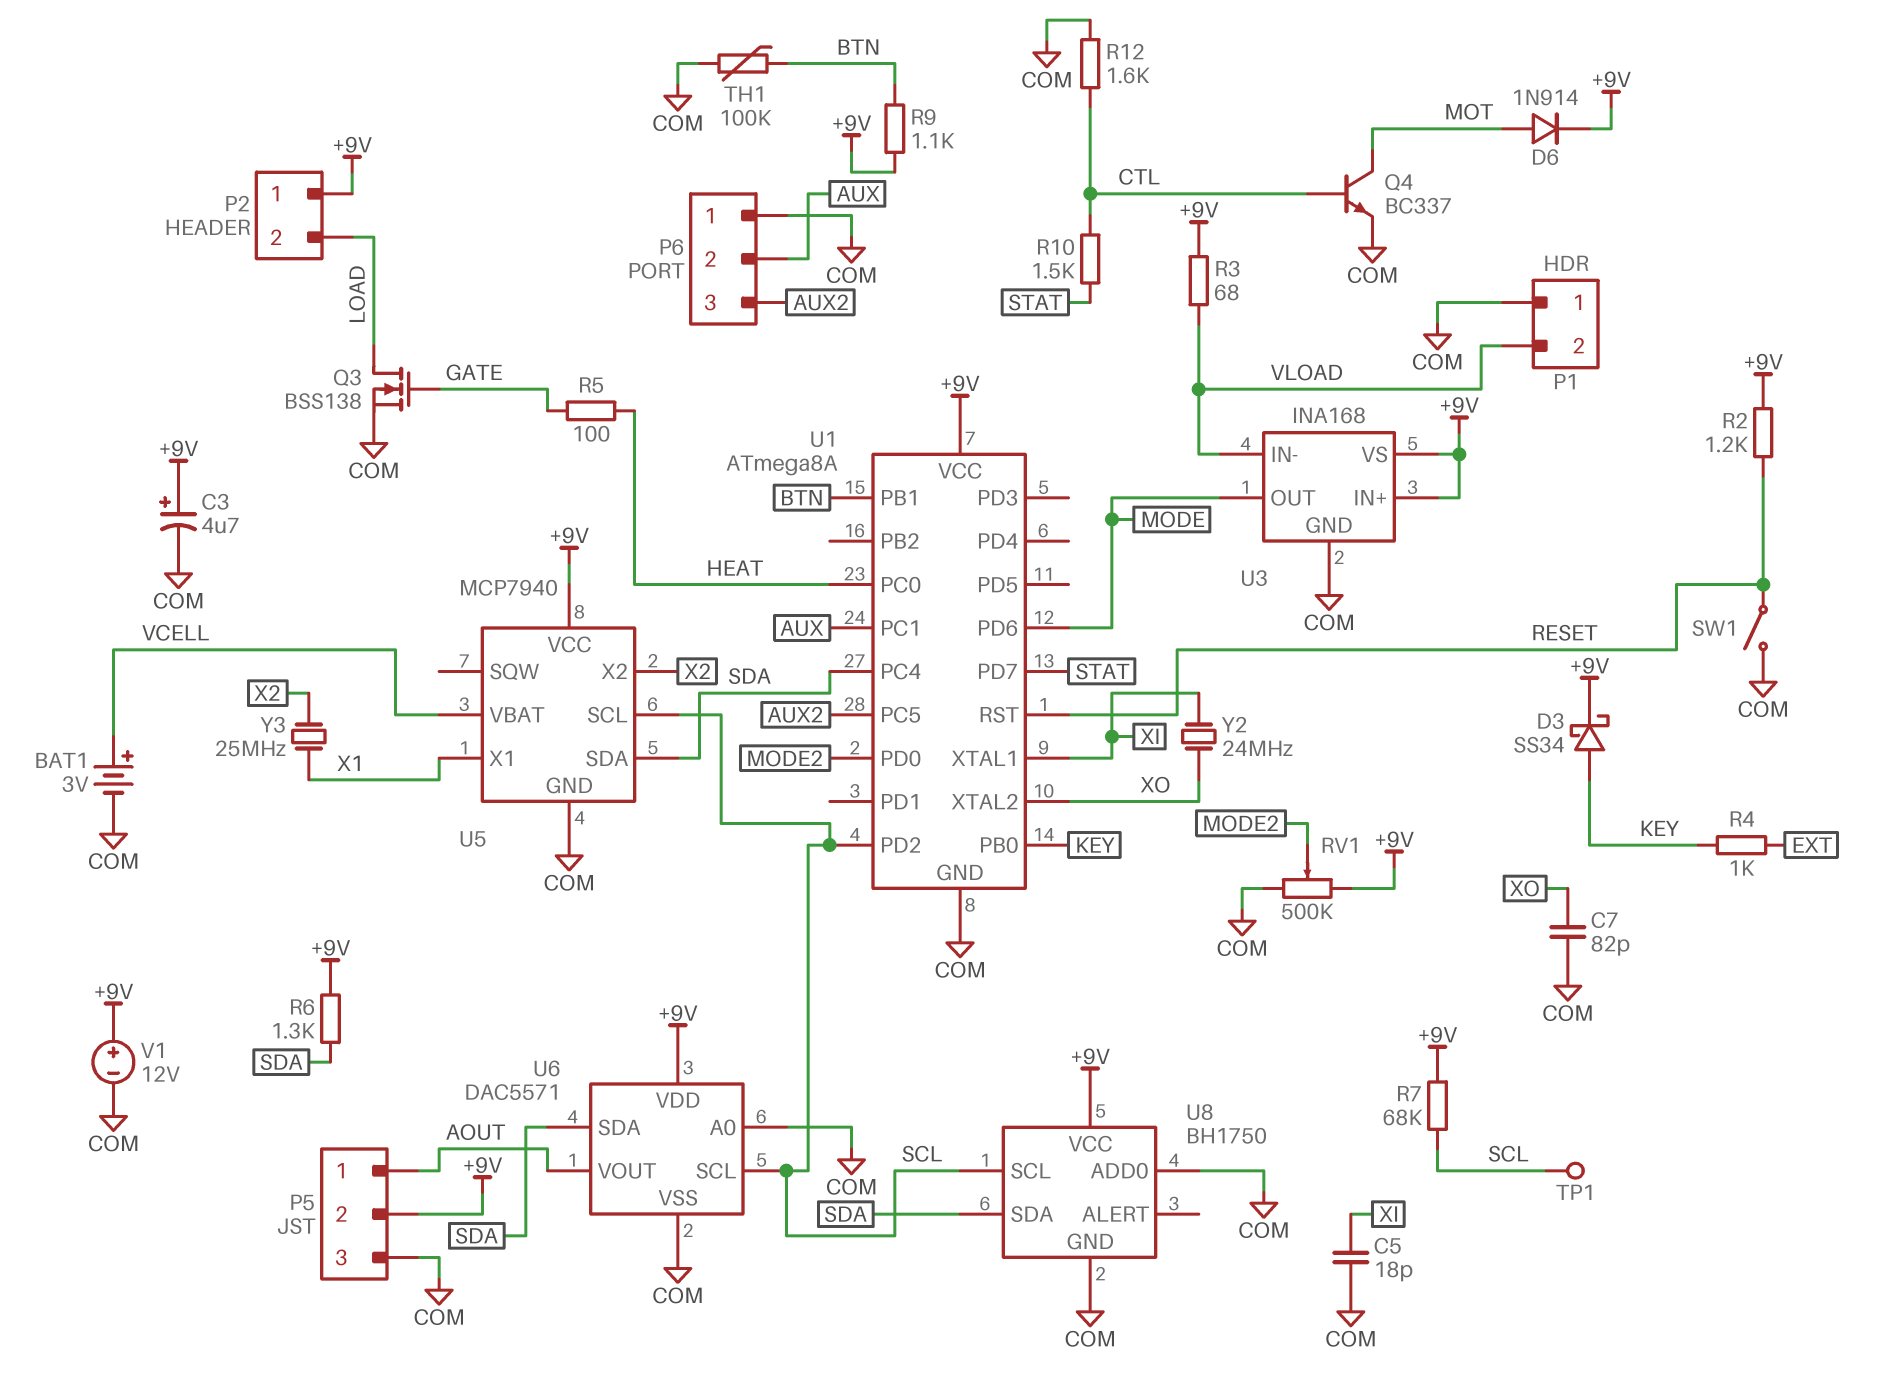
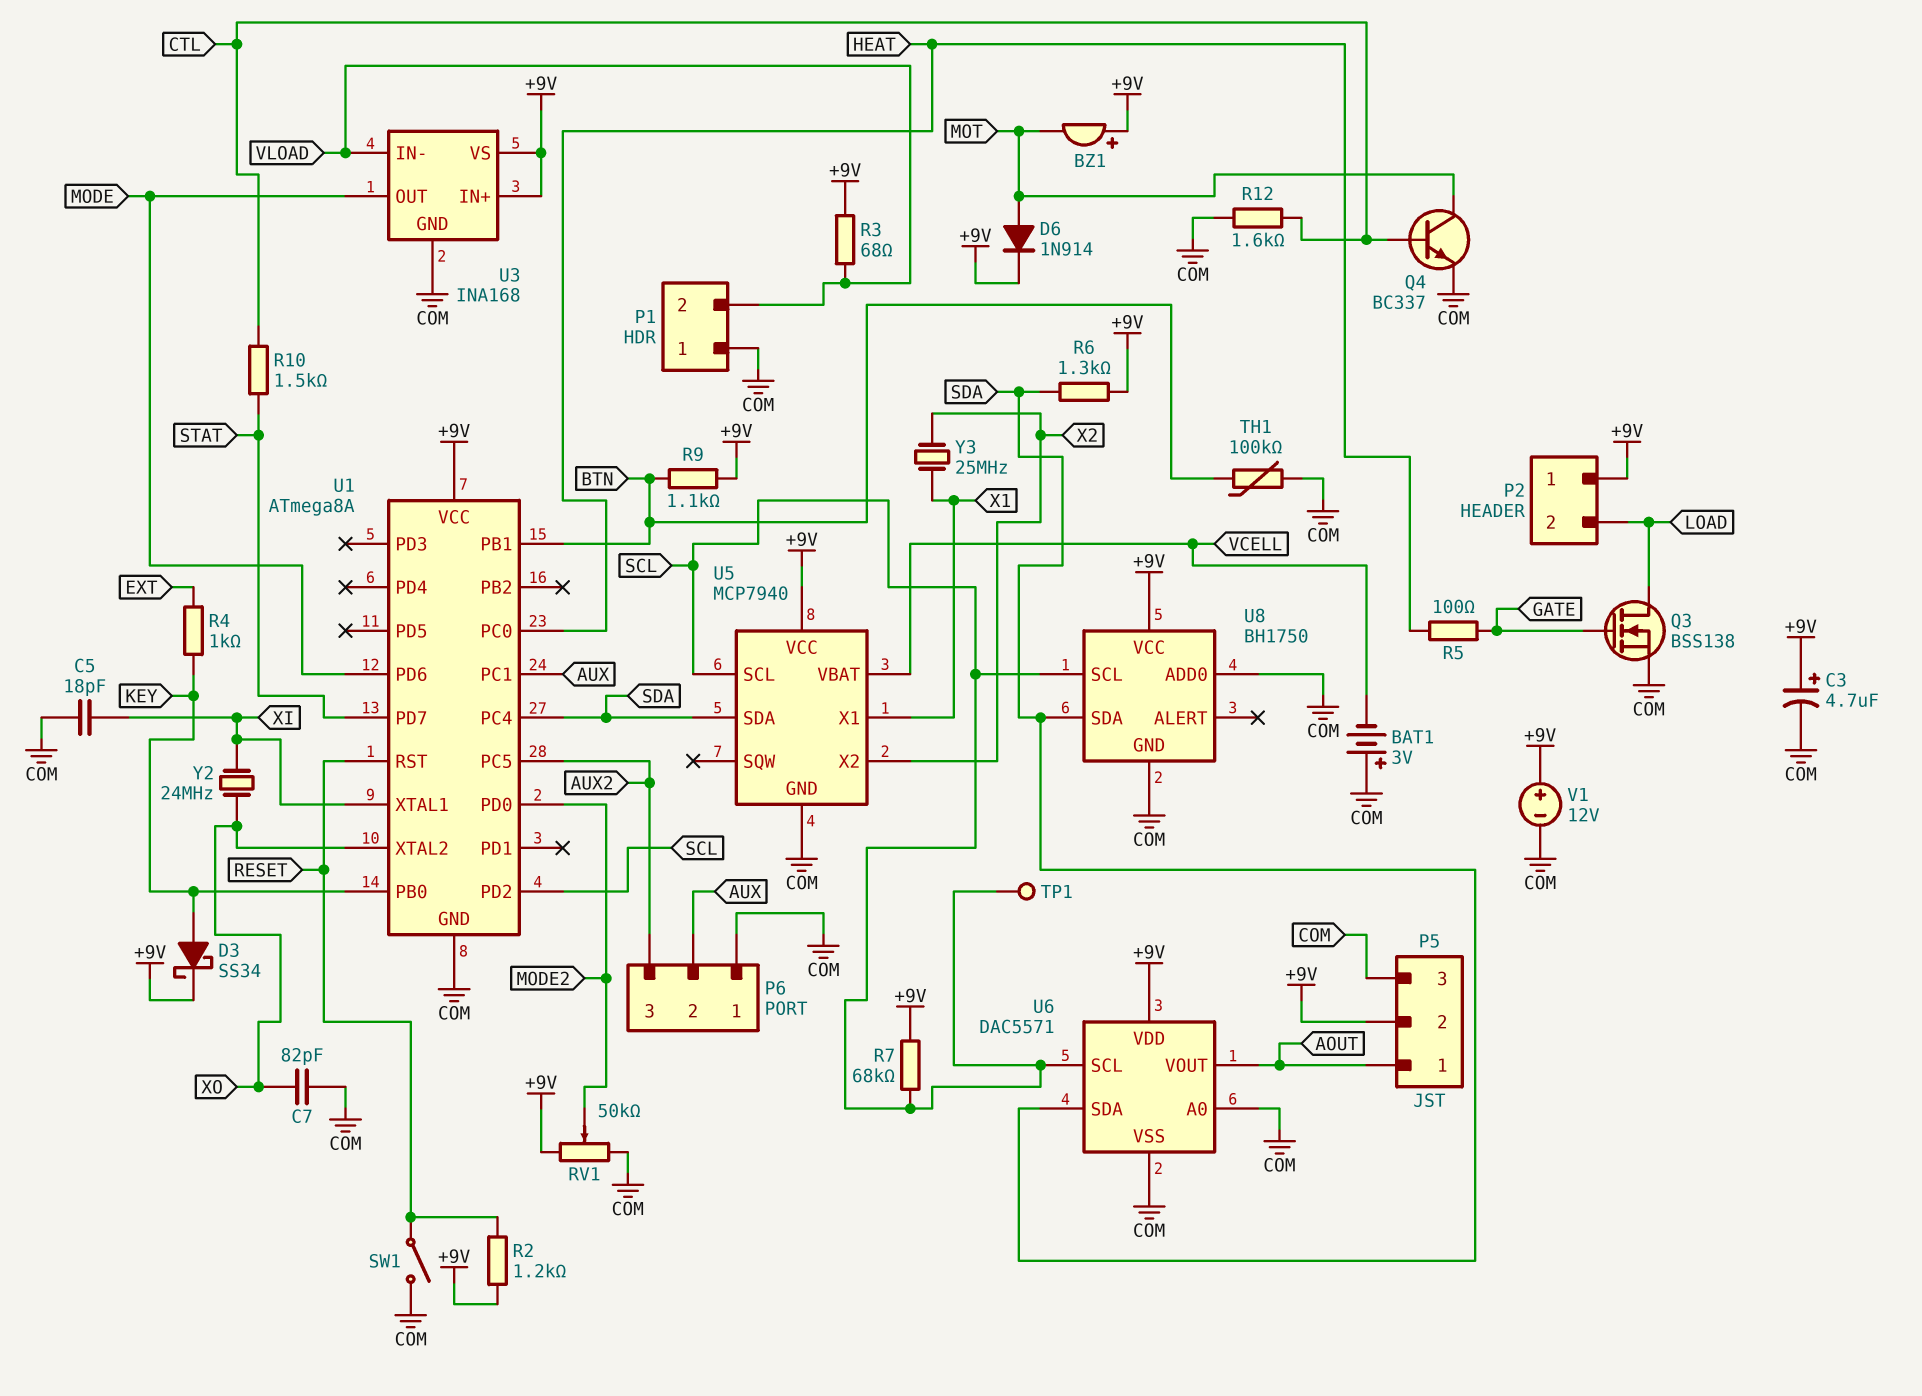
BAT1: 3V (plus VCELL, minus COM) -> 3V (plus COM, minus VCELL)
BZ1: none -> buzzer (plus +9V, minus MOT)
RV1: 500k (+9V, COM, wiper MODE2) -> 50k (+9V, COM, wiper MODE2)

